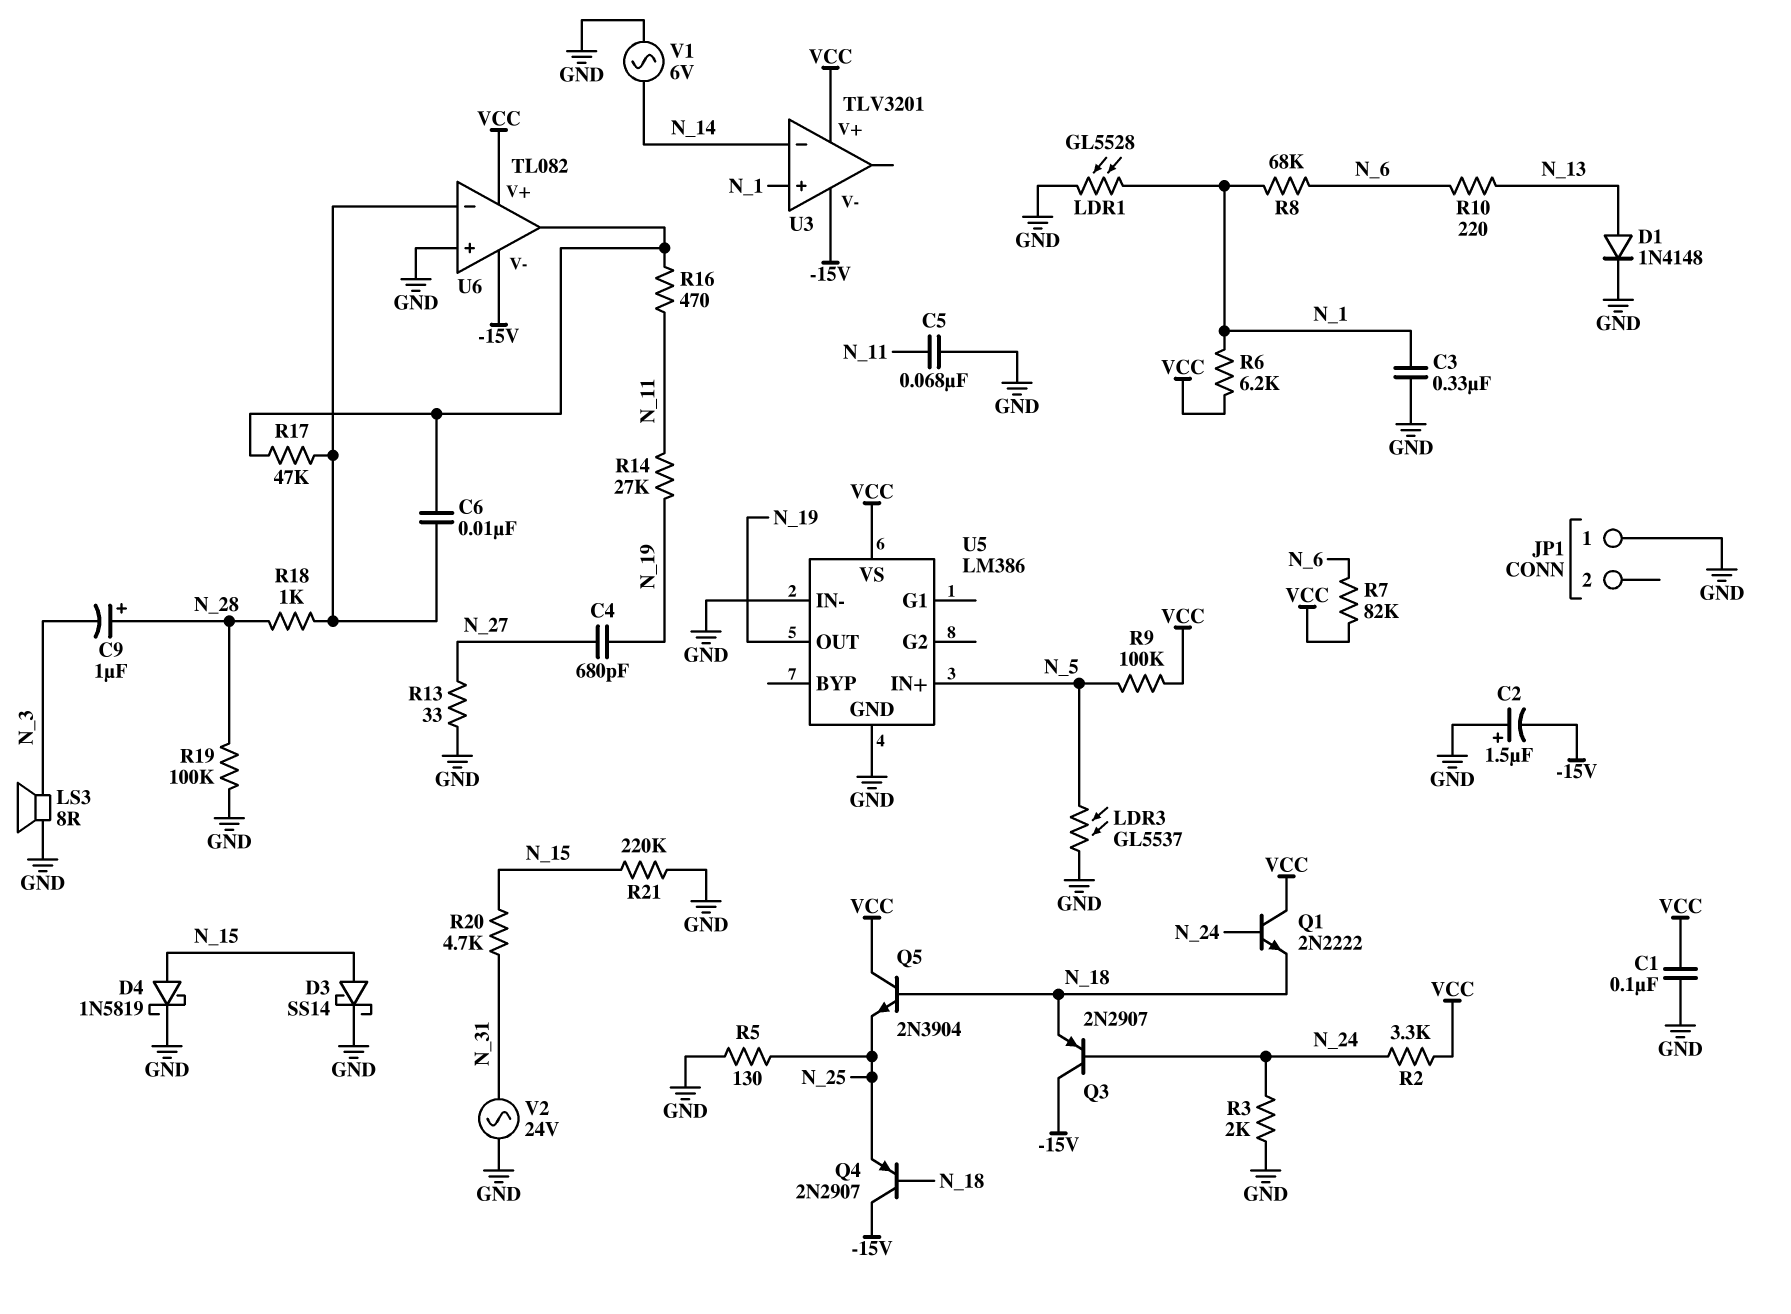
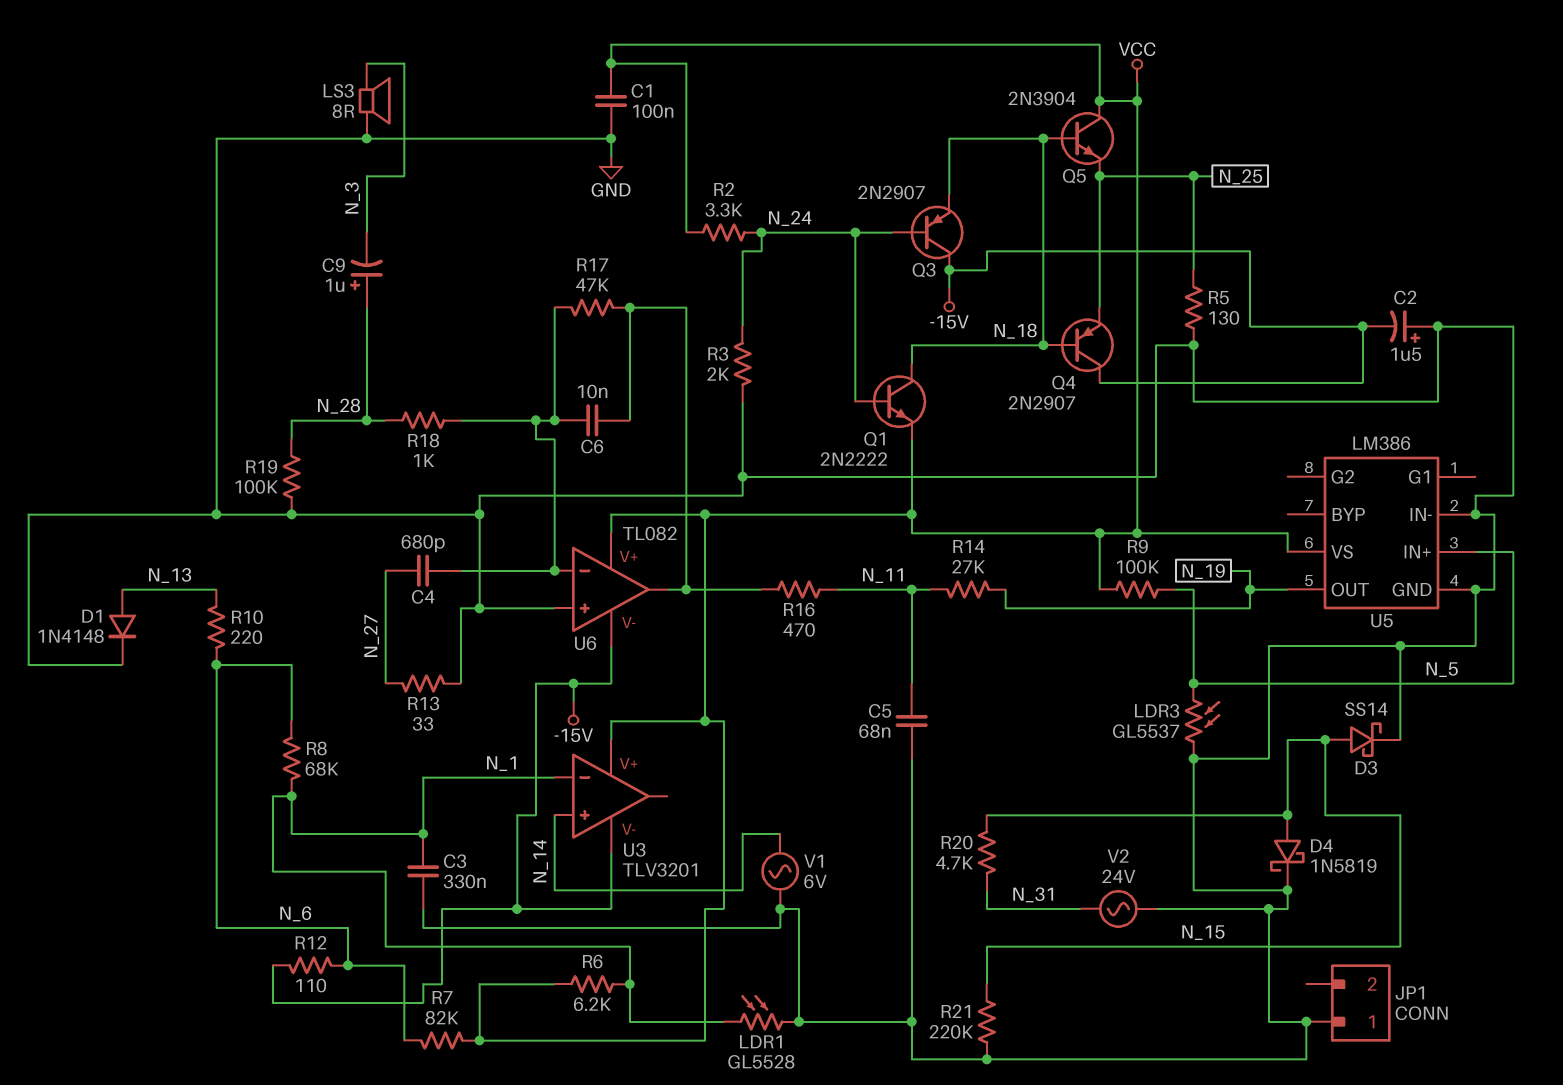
C4: 680pF (N_19, N_27) -> 680pF (N_27, U6/in-)
Q1: NPN 2N2222 (B N_24, C VCC, E N_18) -> NPN 2N2222 (B N_24, C N_18, E VCC)
R12: none -> 110 (-15V, N_6)
U3 pin in+: N_1 -> N_14
U3 pin in-: N_14 -> N_1

